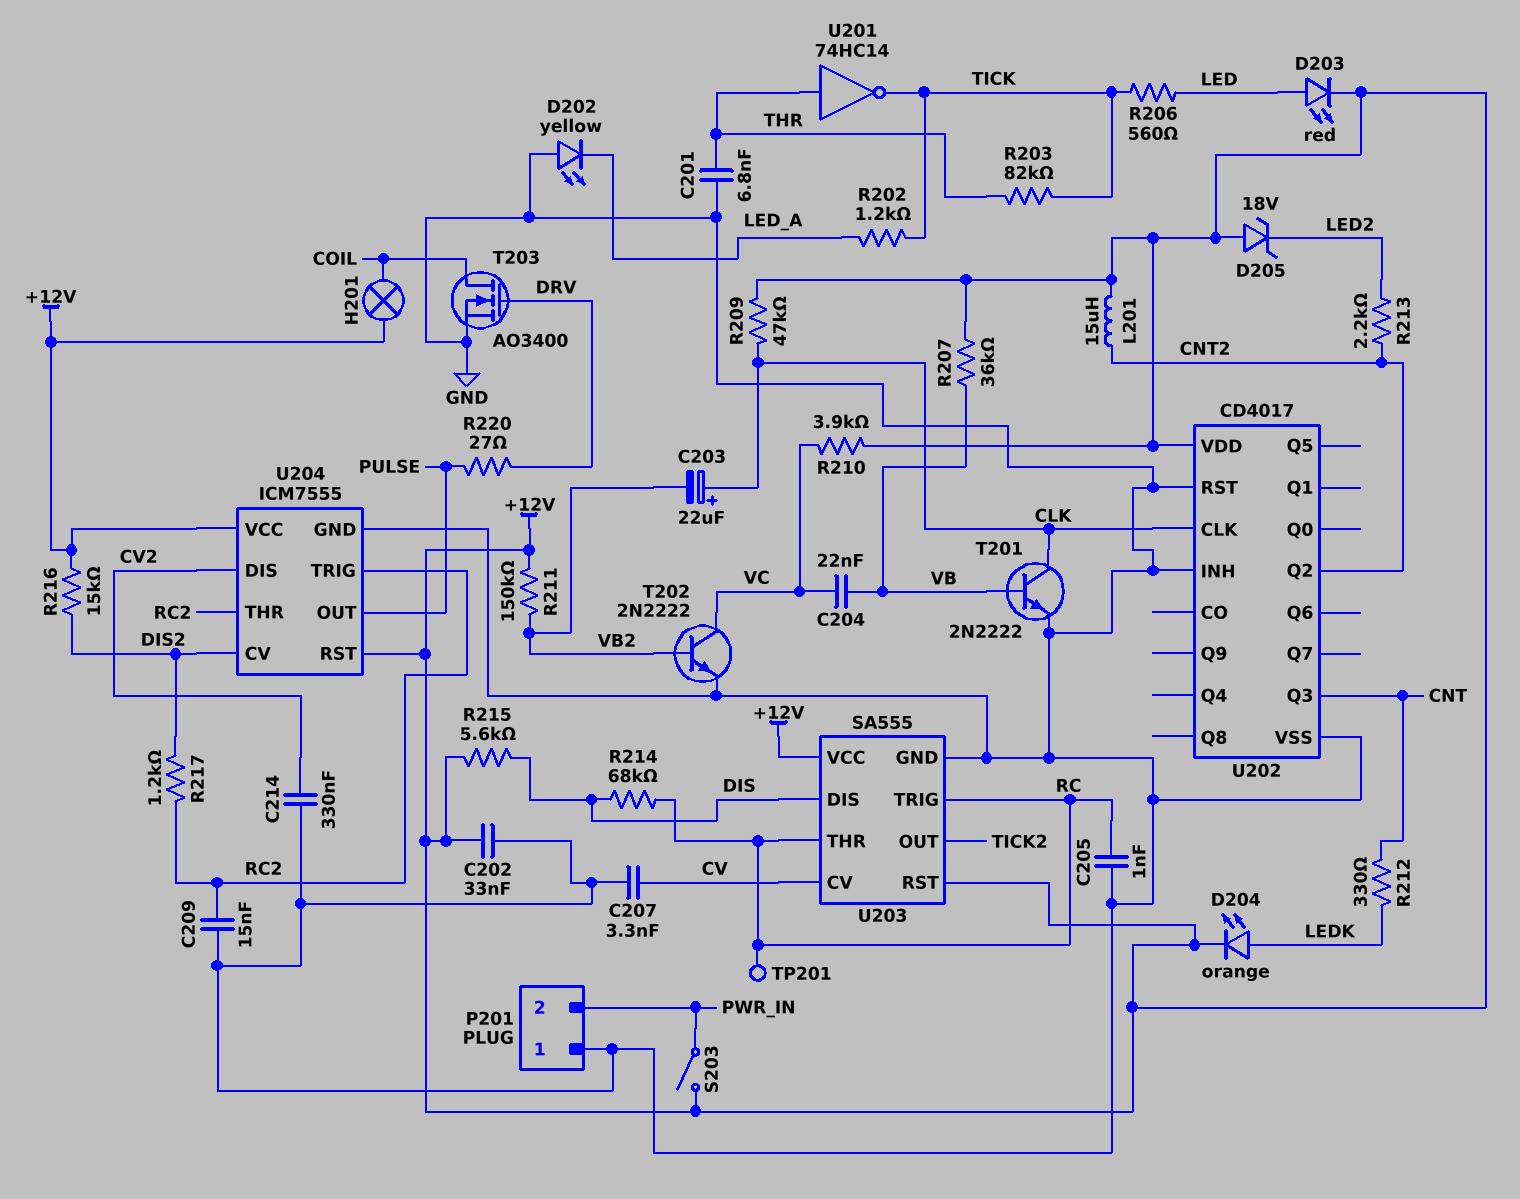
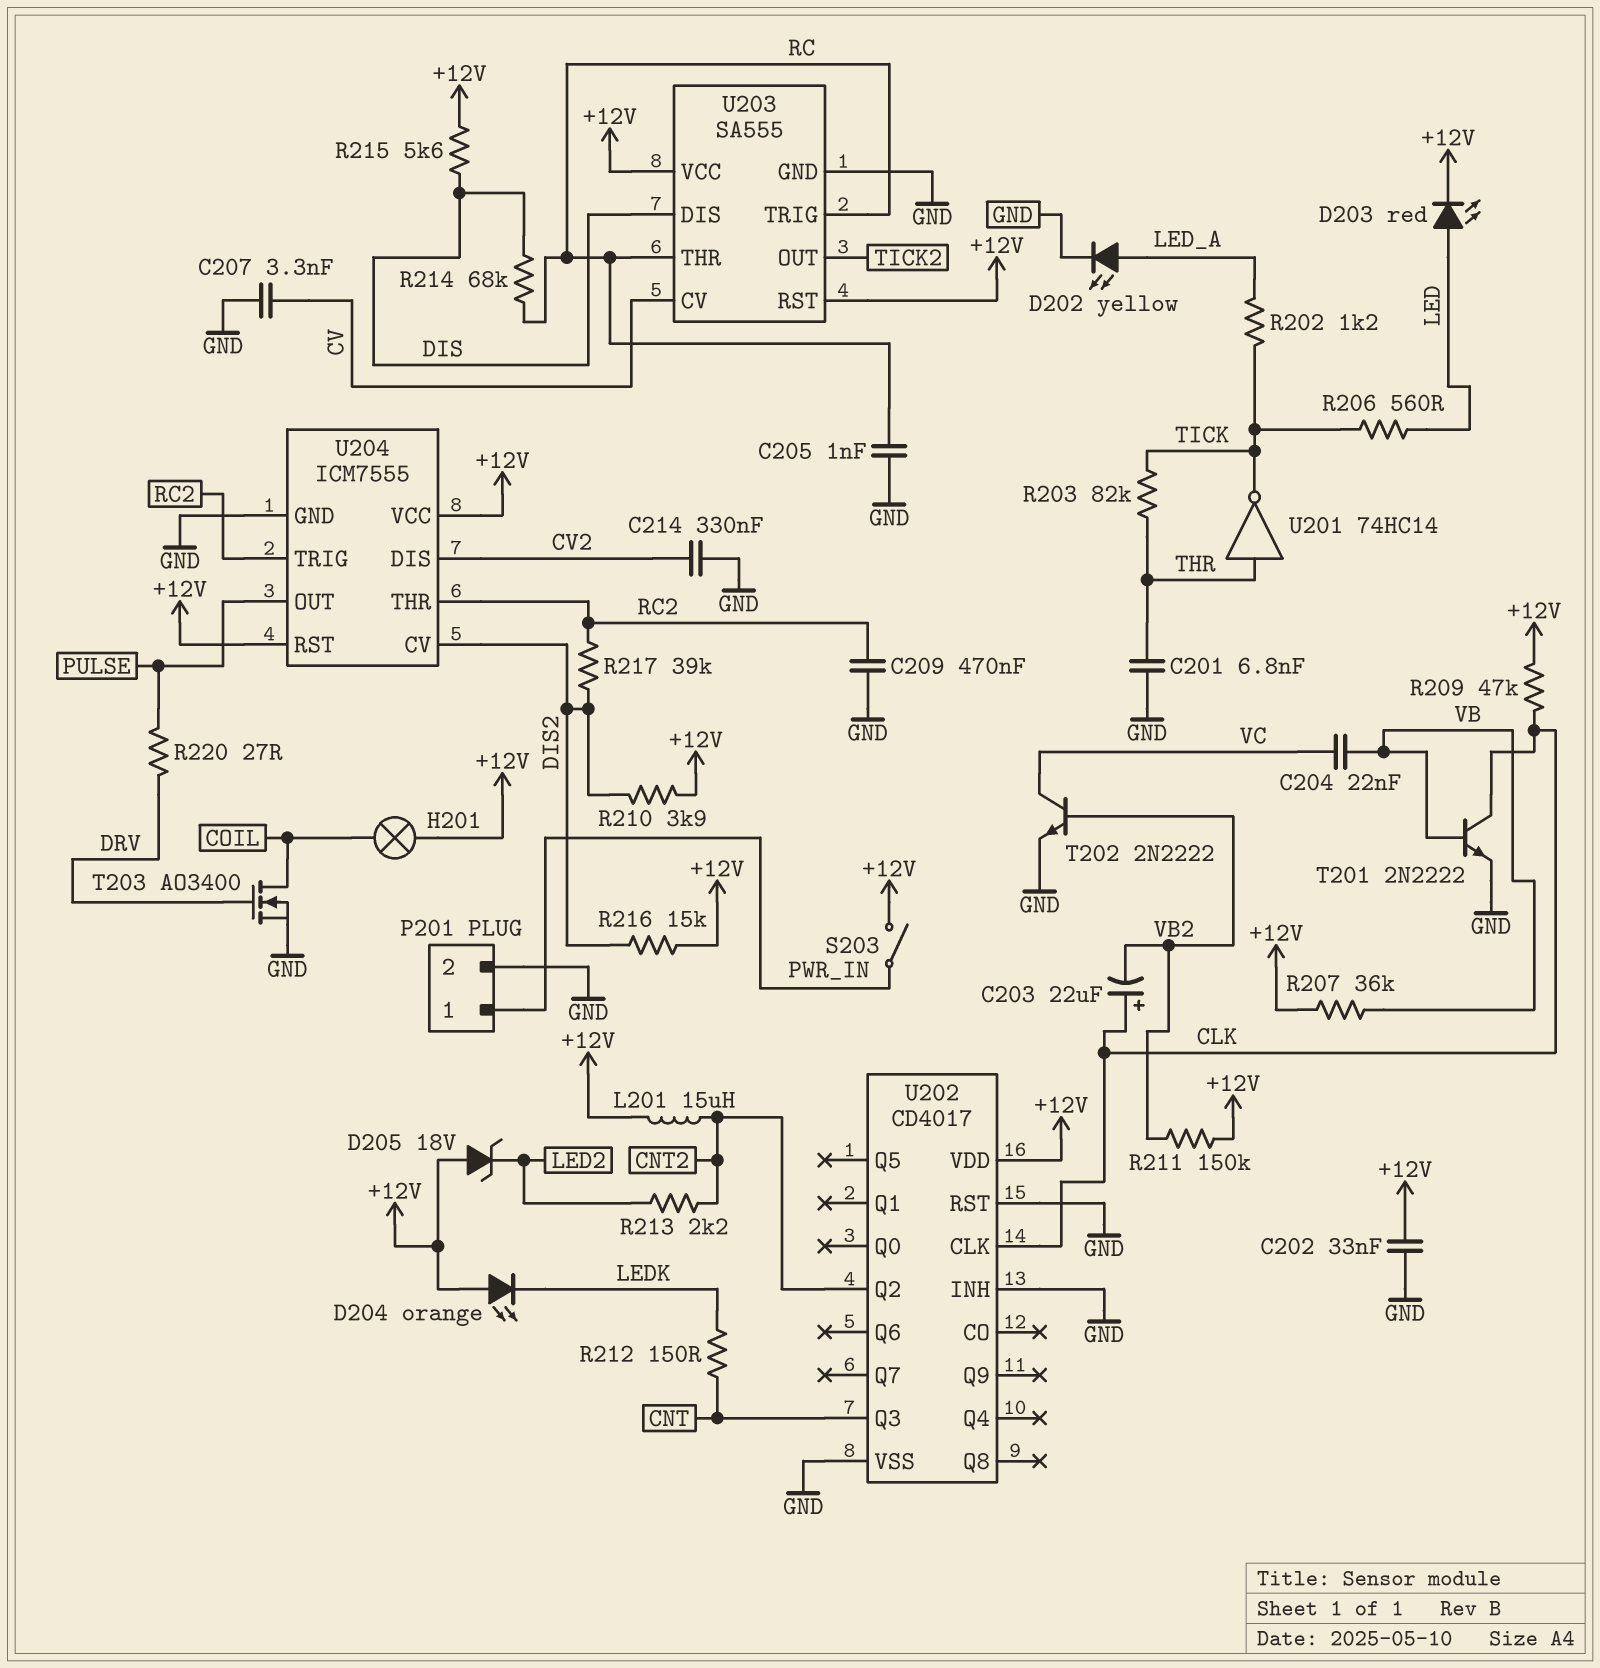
C209: 15nF (GND, RC2) -> 470nF (GND, RC2)
D202: LED yellow (A GND, K LED_A) -> LED yellow (A LED_A, K GND)
D204: LED orange (A LEDK, K +12V) -> LED orange (A +12V, K LEDK)
P201 pin 1: GND -> PWR_IN
P201 pin 2: PWR_IN -> GND
R210: 3.9k (+12V, VC) -> 3.9k (+12V, DIS2)
R212: 330 (CNT, LEDK) -> 150 (CNT, LEDK)
R217: 1.2k (DIS2, RC2) -> 39k (DIS2, RC2)
TP201: test point (RC) -> none

